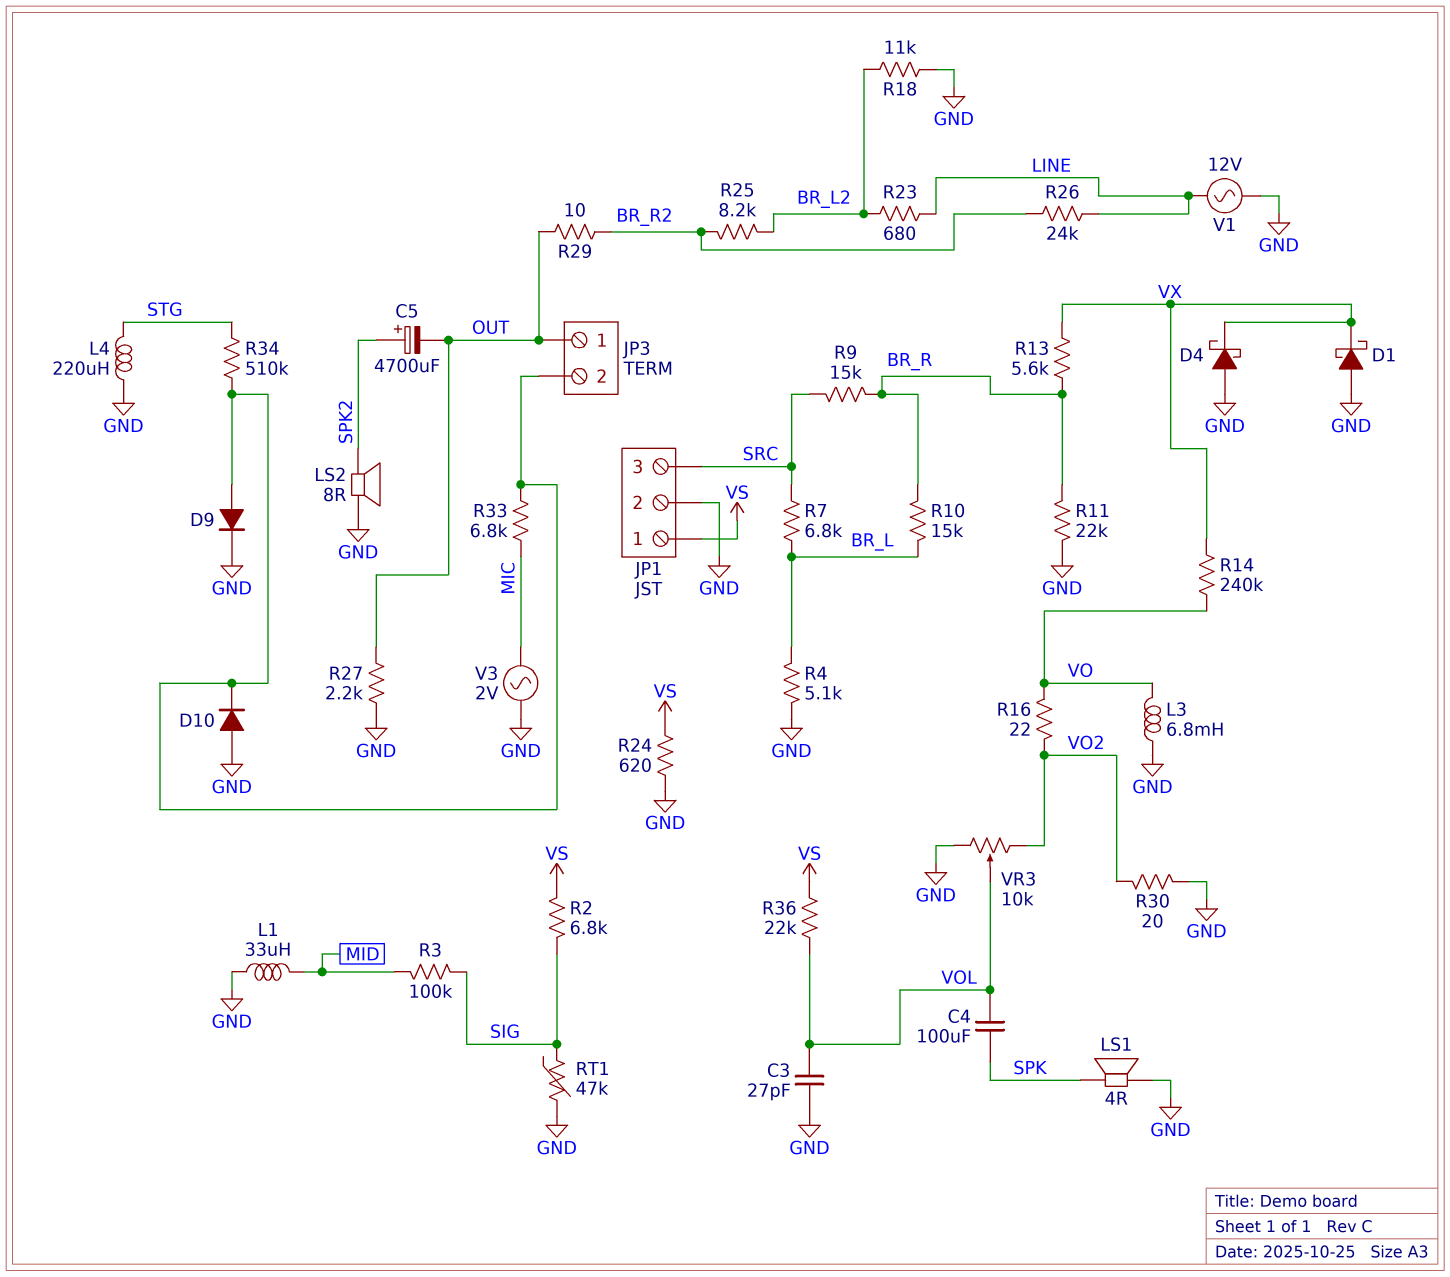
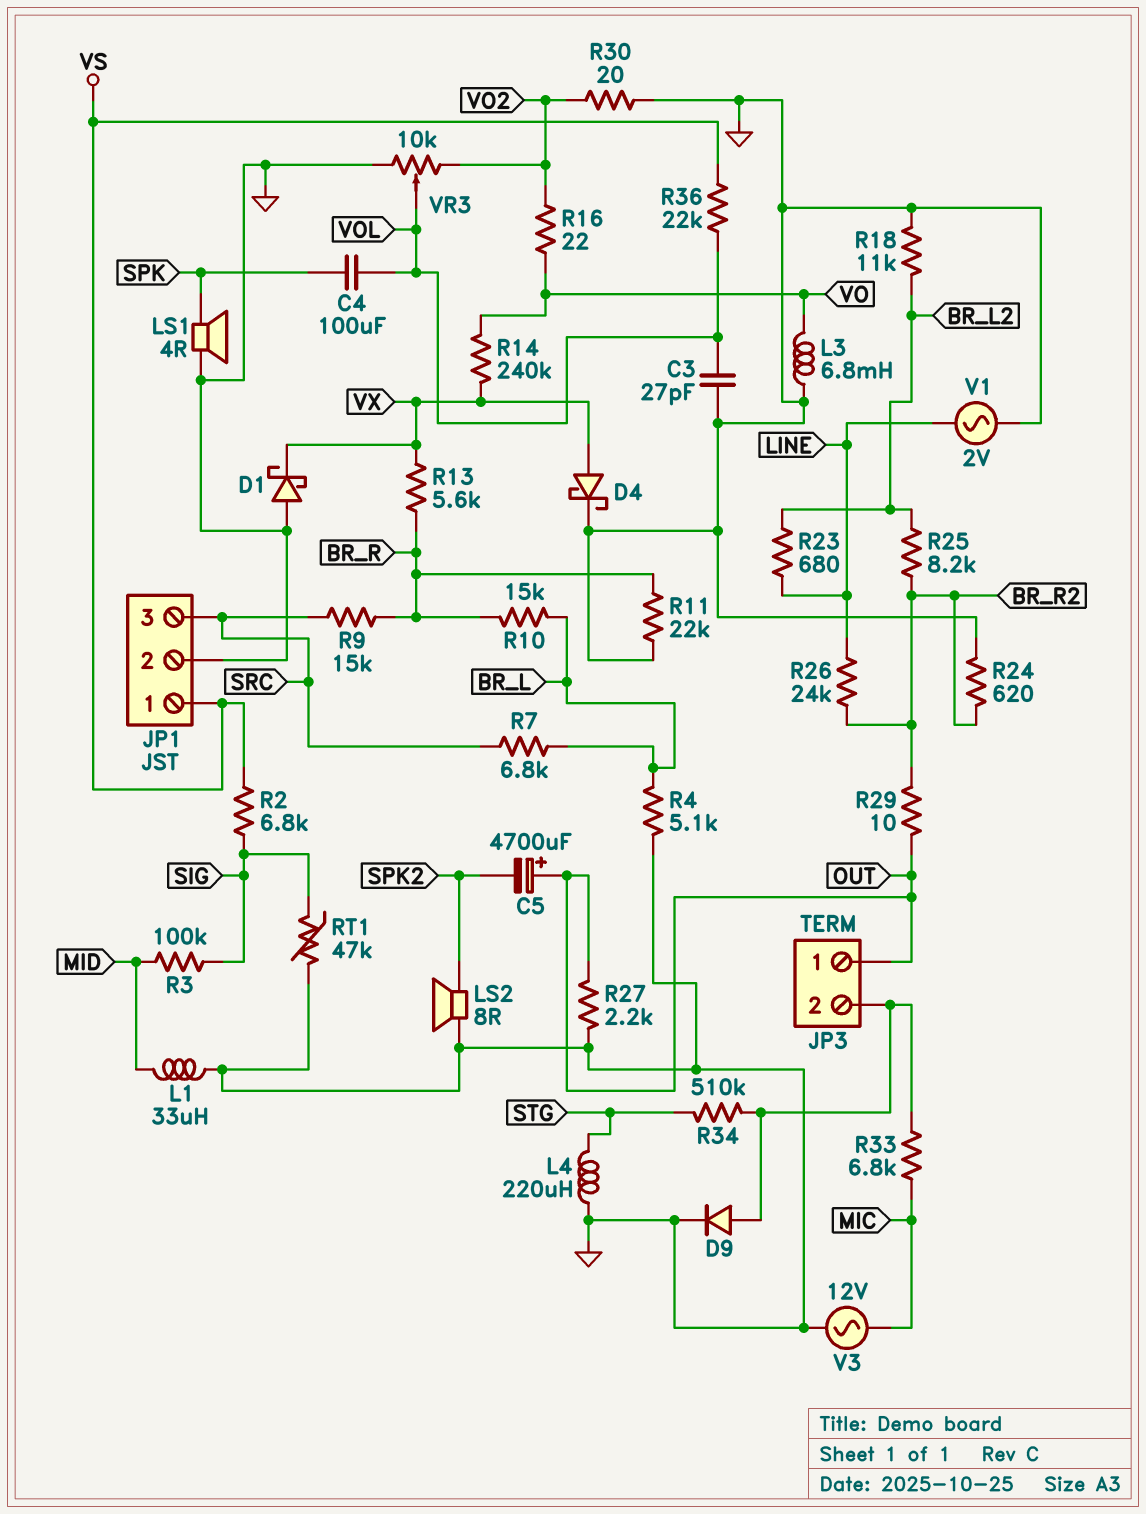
C5: 4700uF (plus SPK2, minus OUT) -> 4700uF (plus OUT, minus SPK2)
D4: schottky (A GND, K VX) -> schottky (A VX, K GND)
D10: diode (A GND, K JP3/2) -> none
R24: 620 (GND, VS) -> 620 (BR_R2, GND)
V1: AC 12V (GND, LINE) -> AC 2V (GND, LINE)
V3: AC 2V (GND, MIC) -> AC 12V (GND, MIC)

